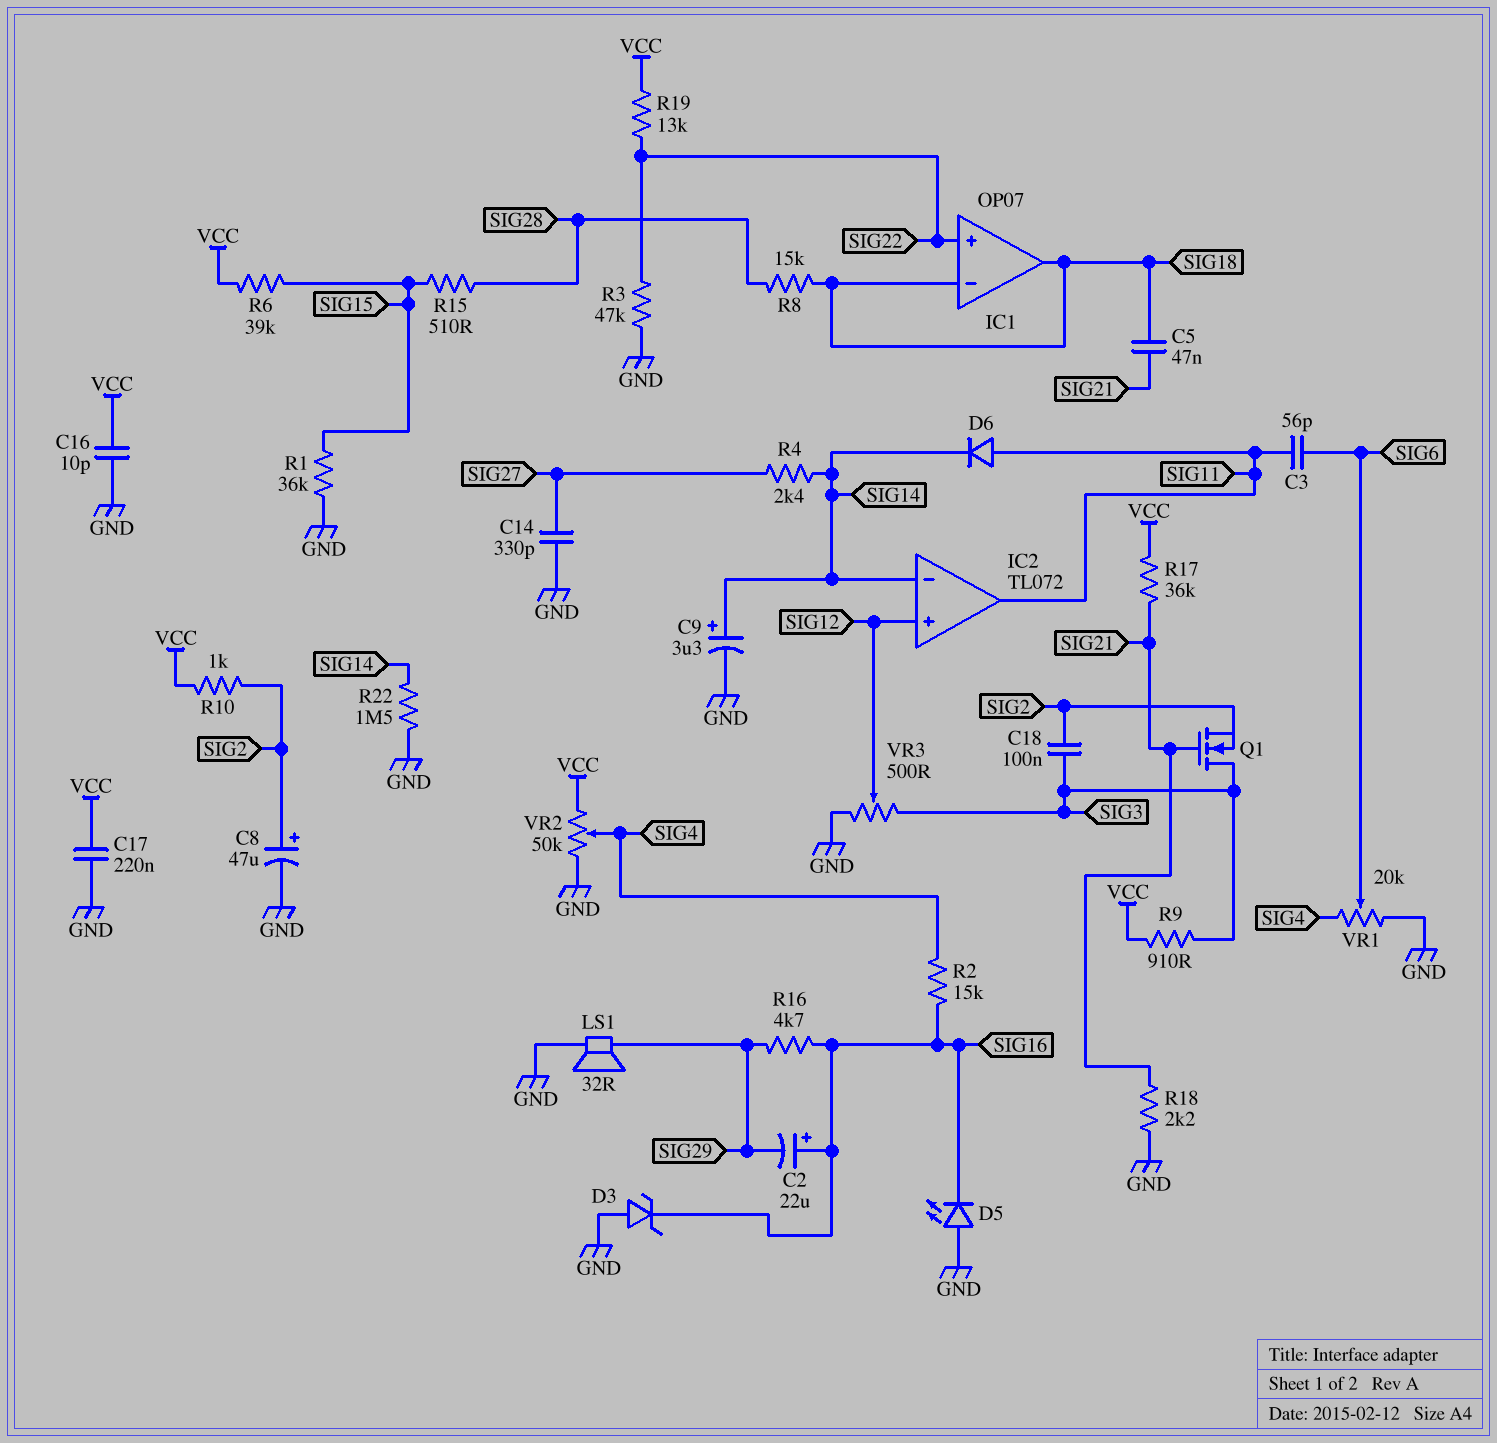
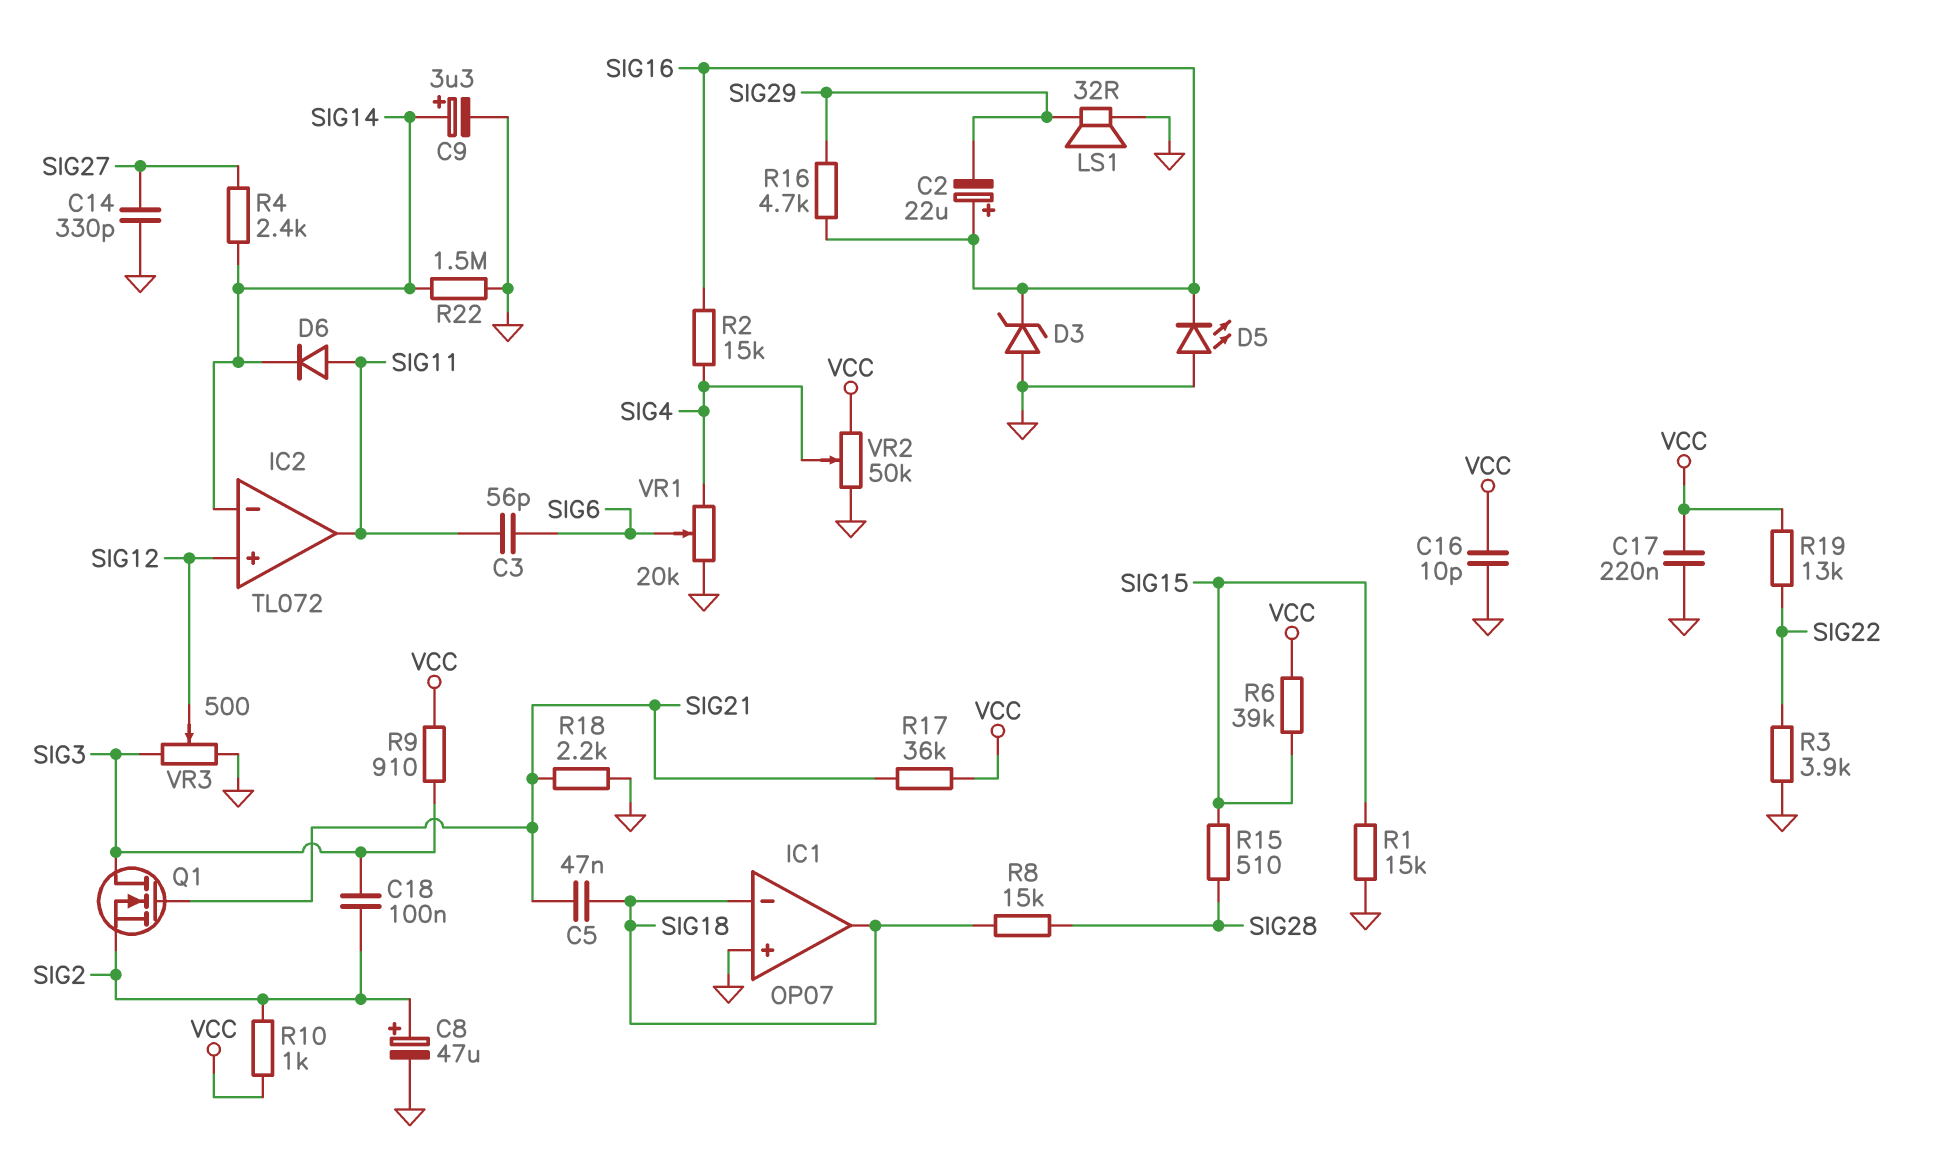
IC1 pin in+: SIG22 -> GND
R1: 36k (GND, SIG15) -> 15k (GND, SIG15)
R3: 47k (GND, SIG22) -> 3.9k (GND, SIG22)

